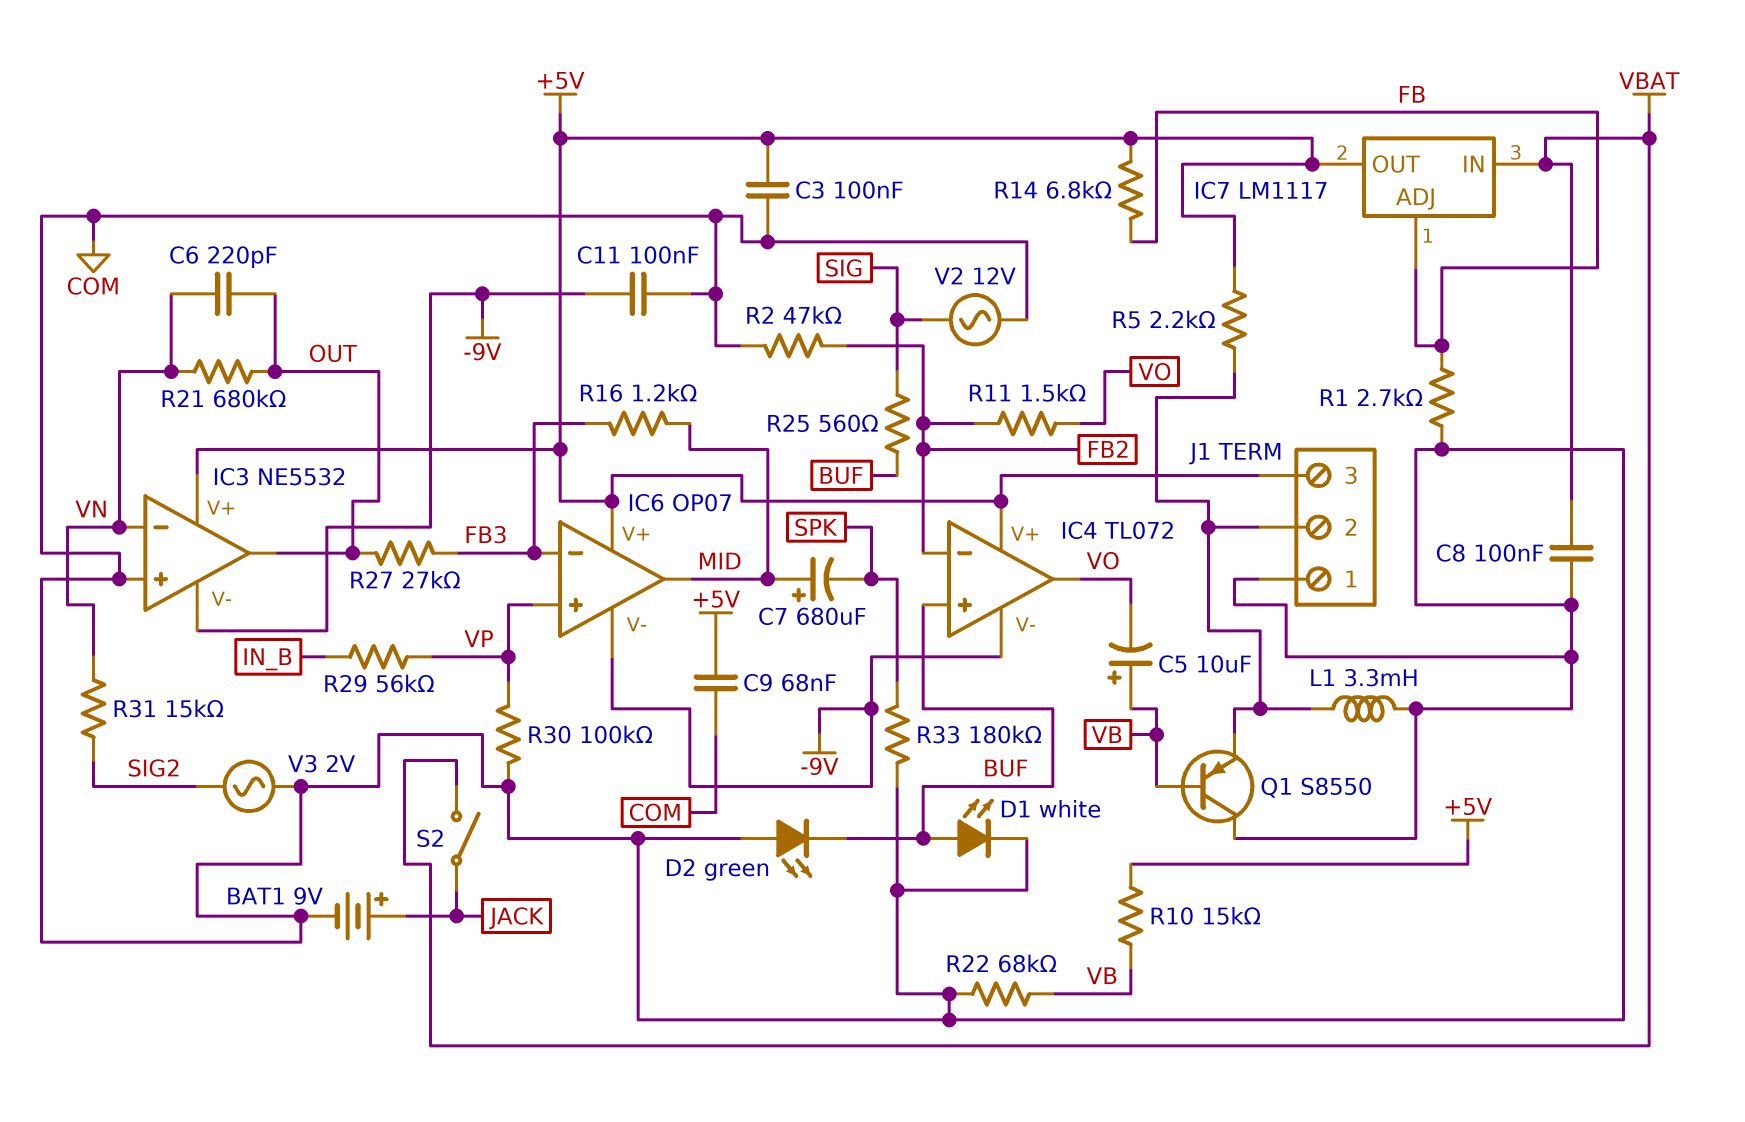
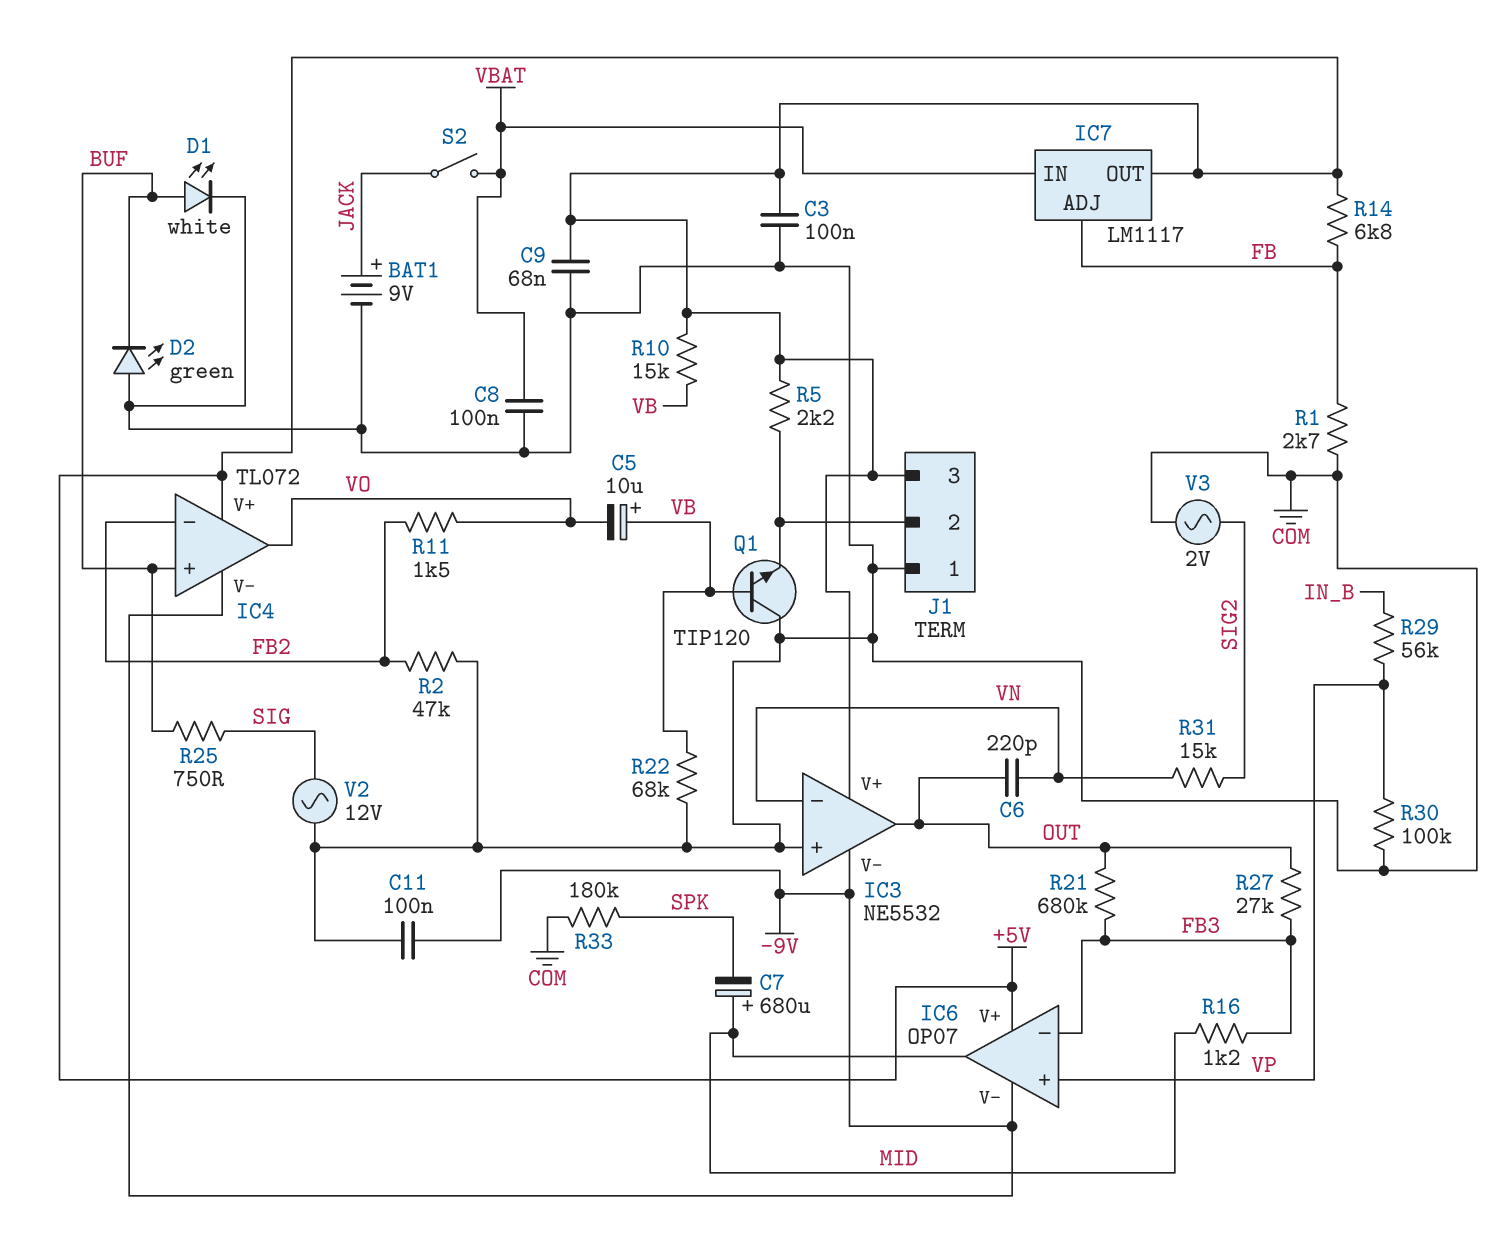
L1: 3.3mH (COM, J1/2) -> none
Q1: PNP S8550 (B VB, C COM, E J1/2) -> NPN TIP120 (B VB, C COM, E J1/2)
R21: 680k (OUT, VN) -> 680k (FB3, OUT)
R25: 560 (BUF, SIG) -> 750 (BUF, SIG)

